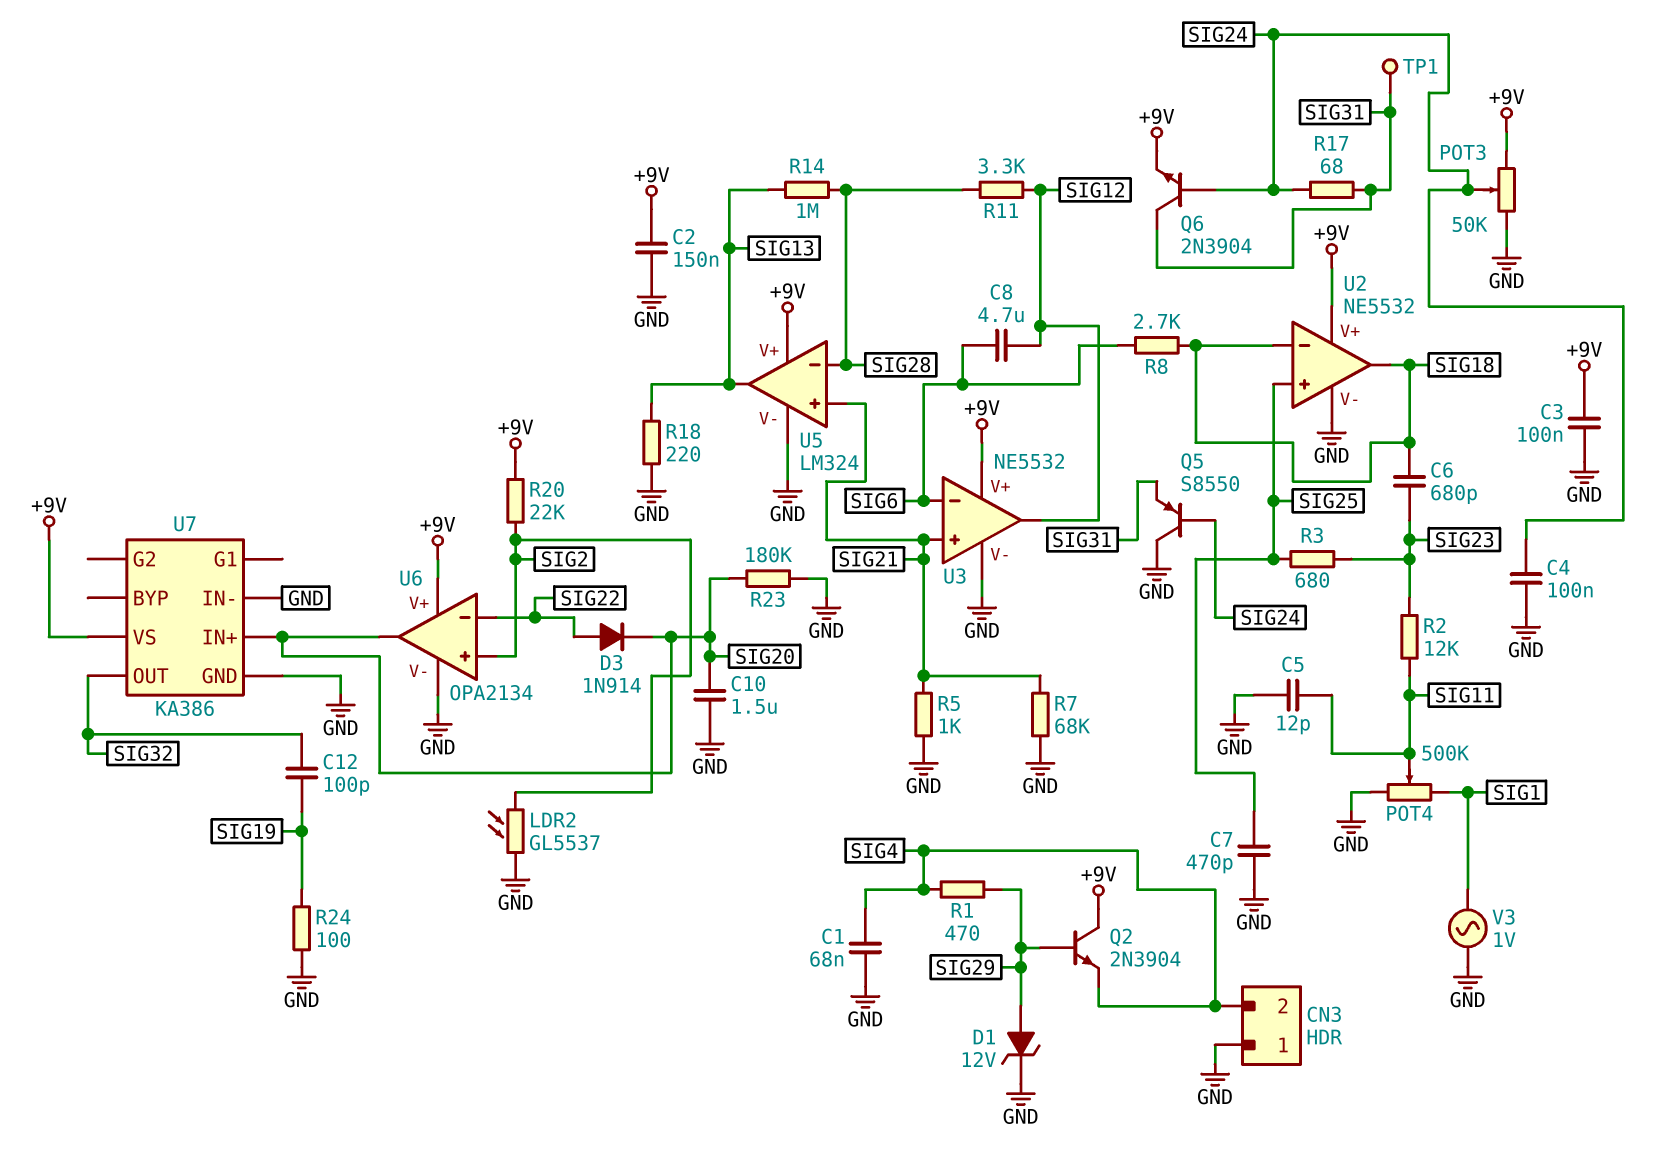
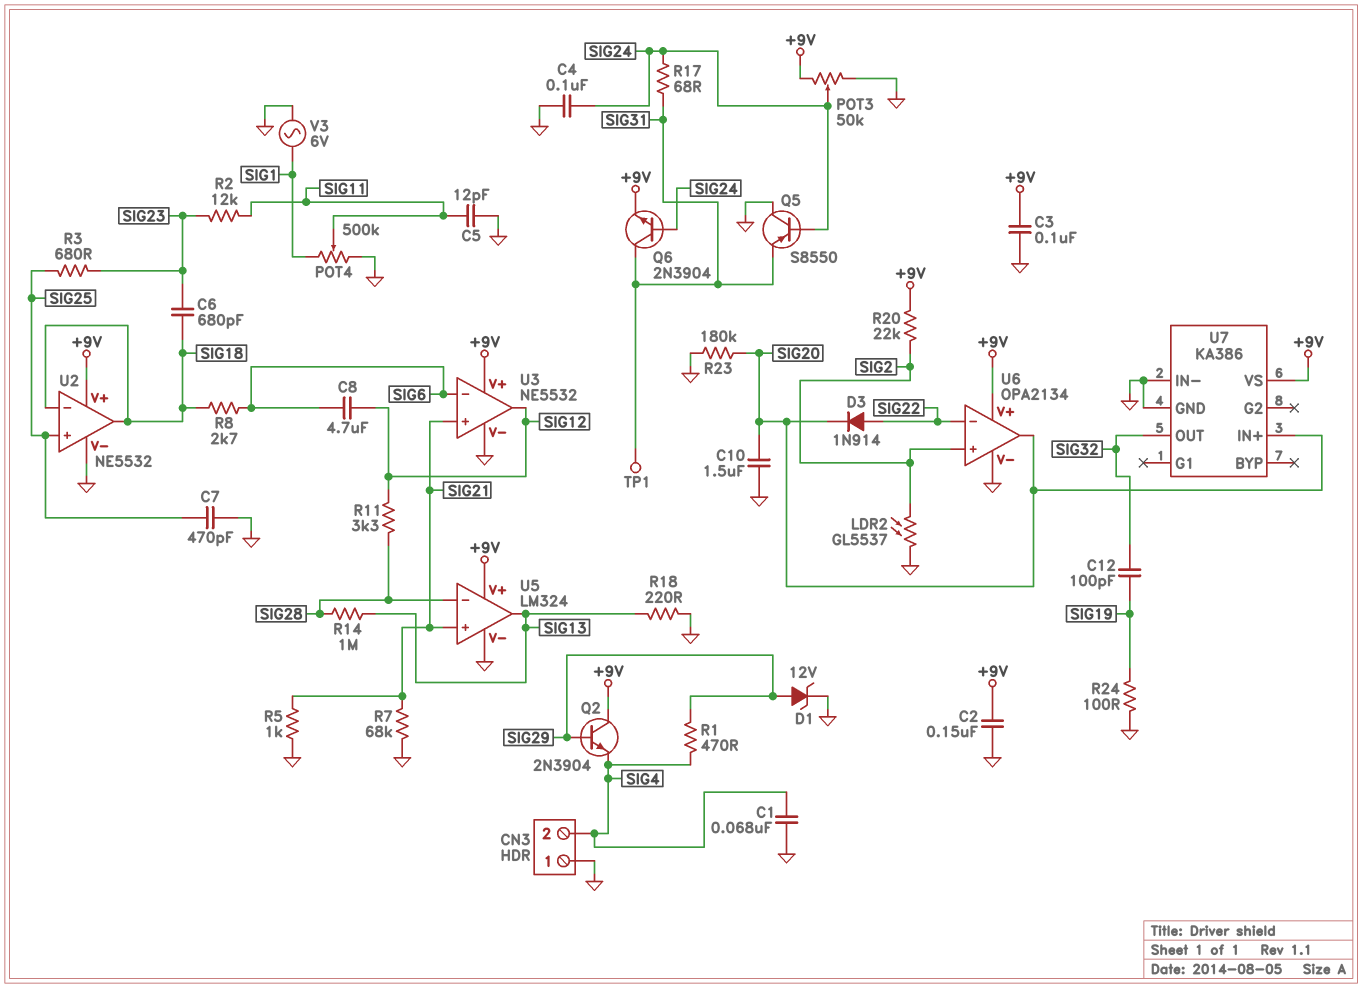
V3: AC 1V (GND, SIG1) -> AC 6V (GND, SIG1)

